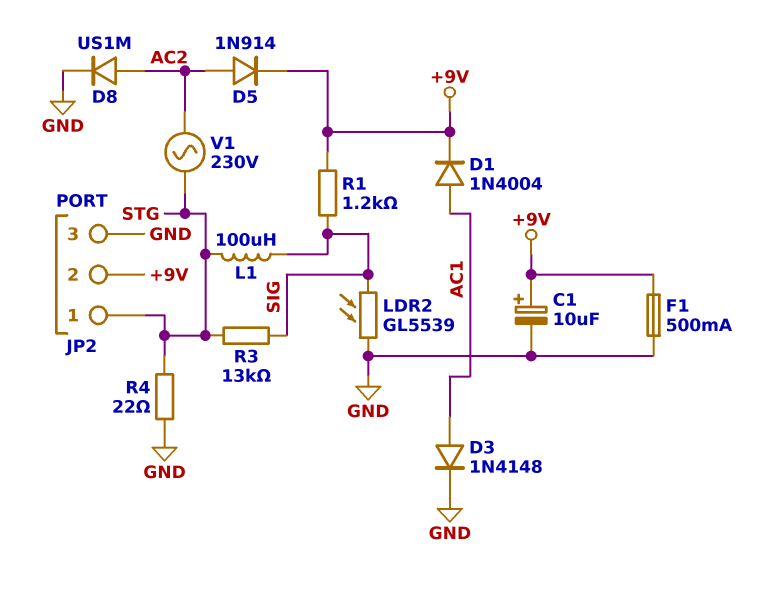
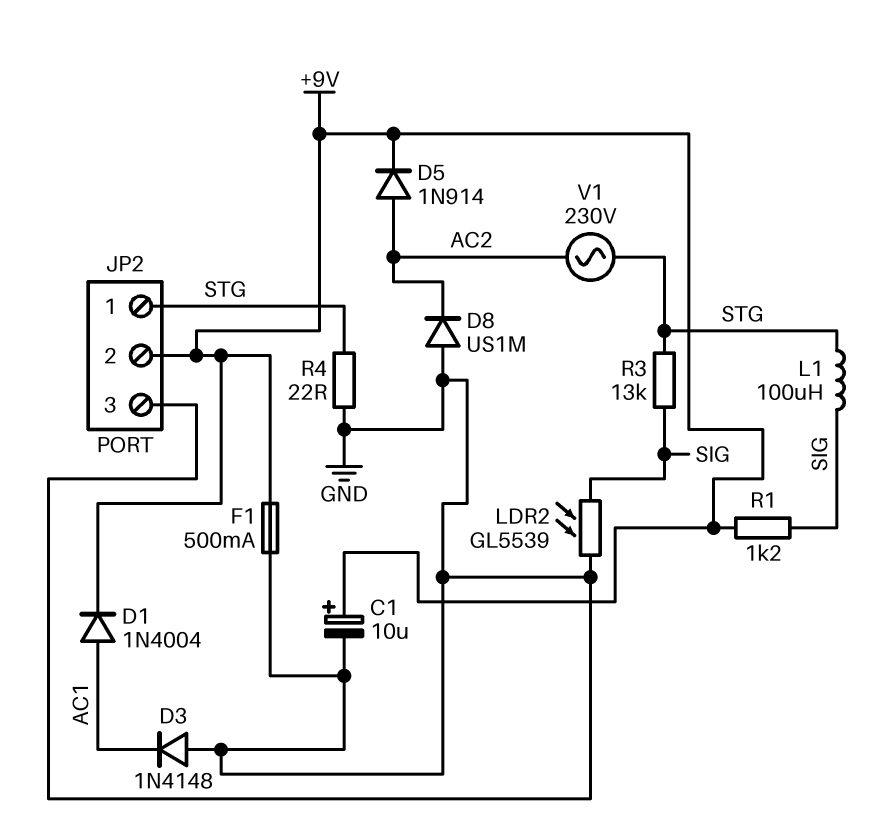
D3: diode 1N4148 (A AC1, K GND) -> diode 1N4148 (A GND, K AC1)
D8: diode US1M (A AC2, K GND) -> diode US1M (A GND, K AC2)

